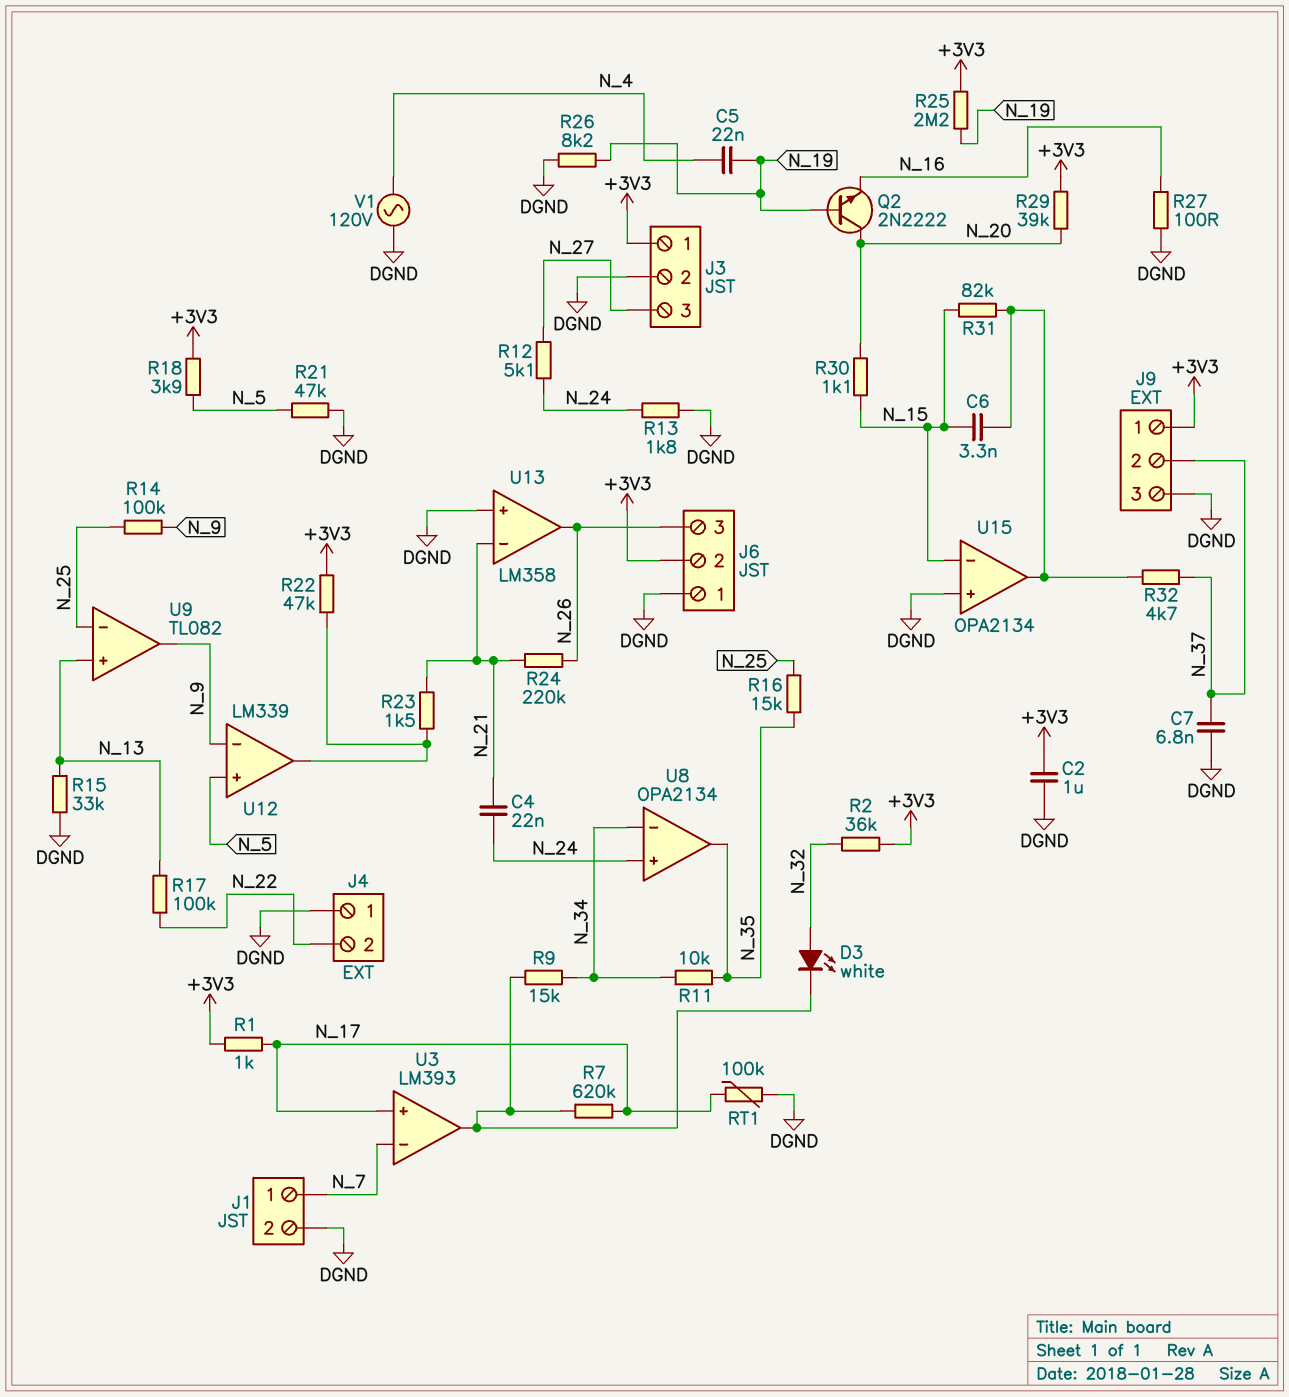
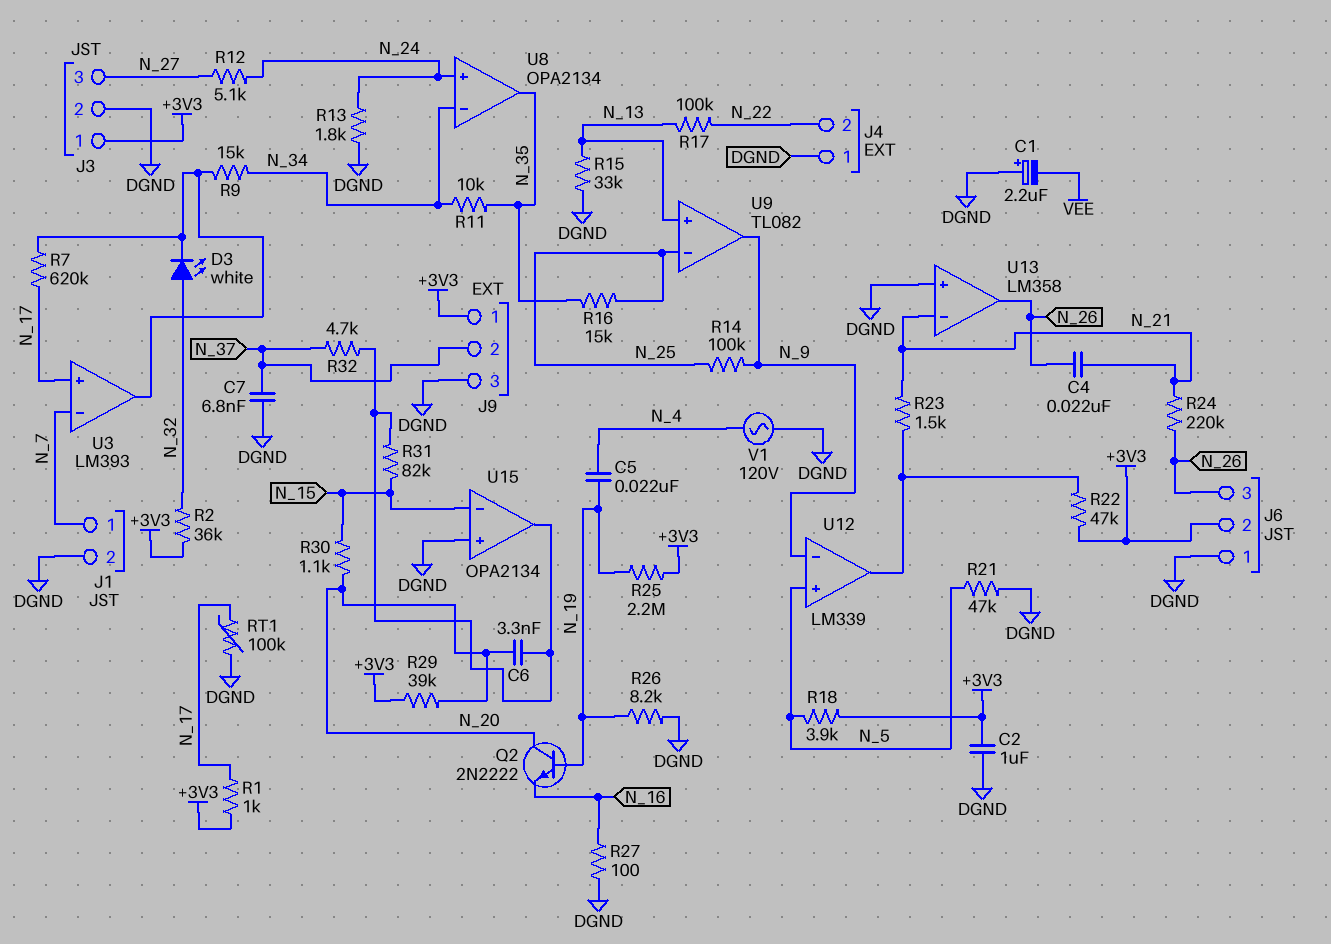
C1: none -> 2.2uF (plus DGND, minus VEE)
C4: 22nF (N_21, N_24) -> 22nF (N_21, N_26)
C6: 3.3nF (N_15, U15/out) -> 3.3nF (N_20, U15/out)

